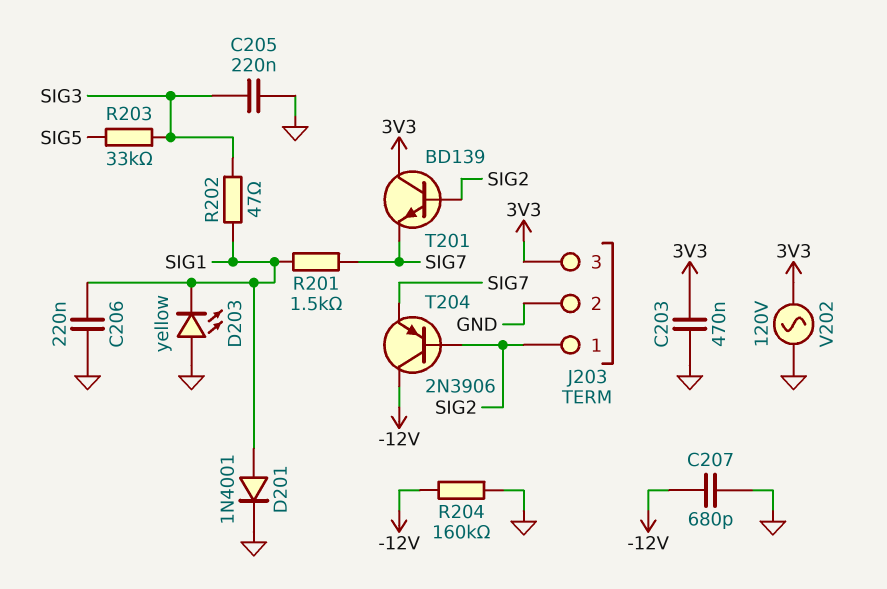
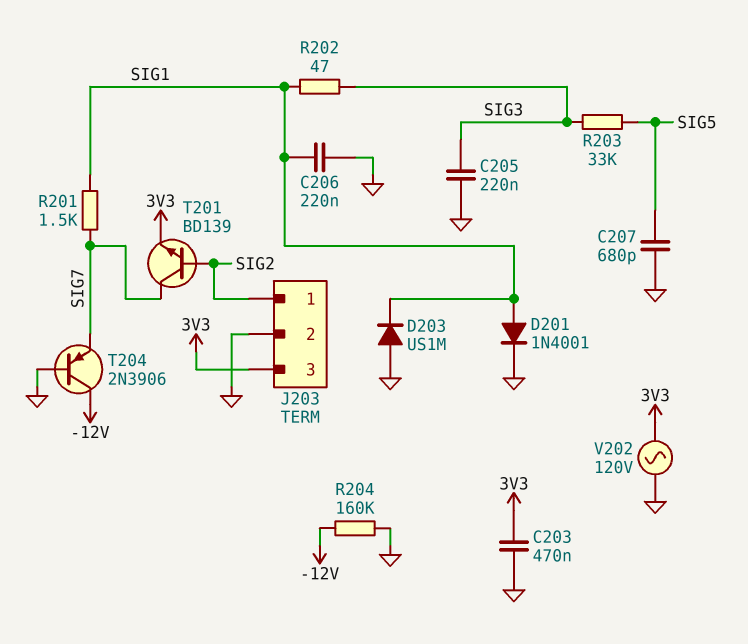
C207: 680pF (-12V, GND) -> 680pF (GND, SIG5)
D203: LED yellow (A GND, K SIG1) -> diode US1M (A GND, K SIG1)
T201: NPN BD139 (B SIG2, C 3V3, E SIG7) -> NPN BD139 (B SIG2, C SIG7, E 3V3)
T204: PNP 2N3906 (B SIG2, C -12V, E SIG7) -> PNP 2N3906 (B GND, C -12V, E SIG7)

